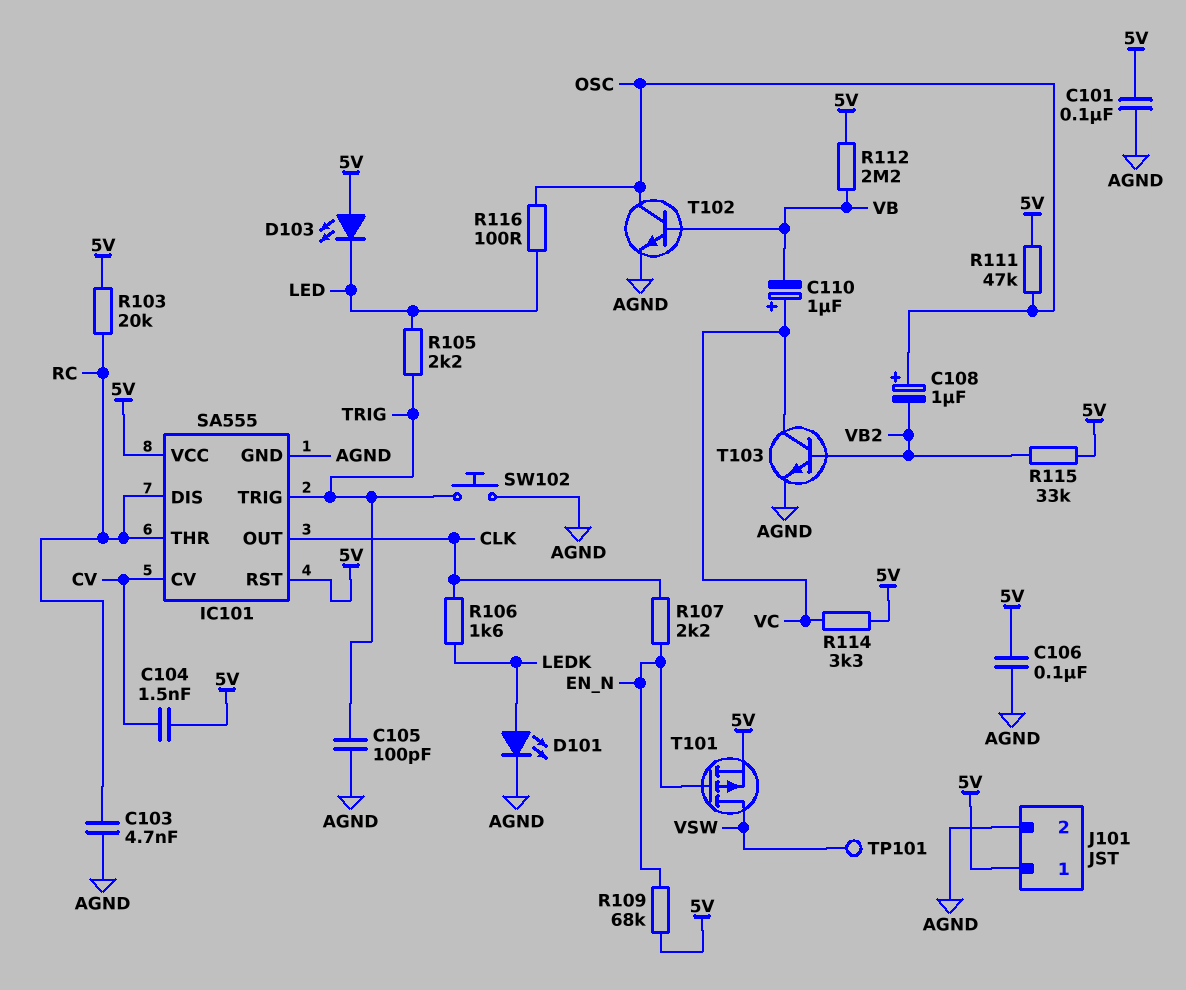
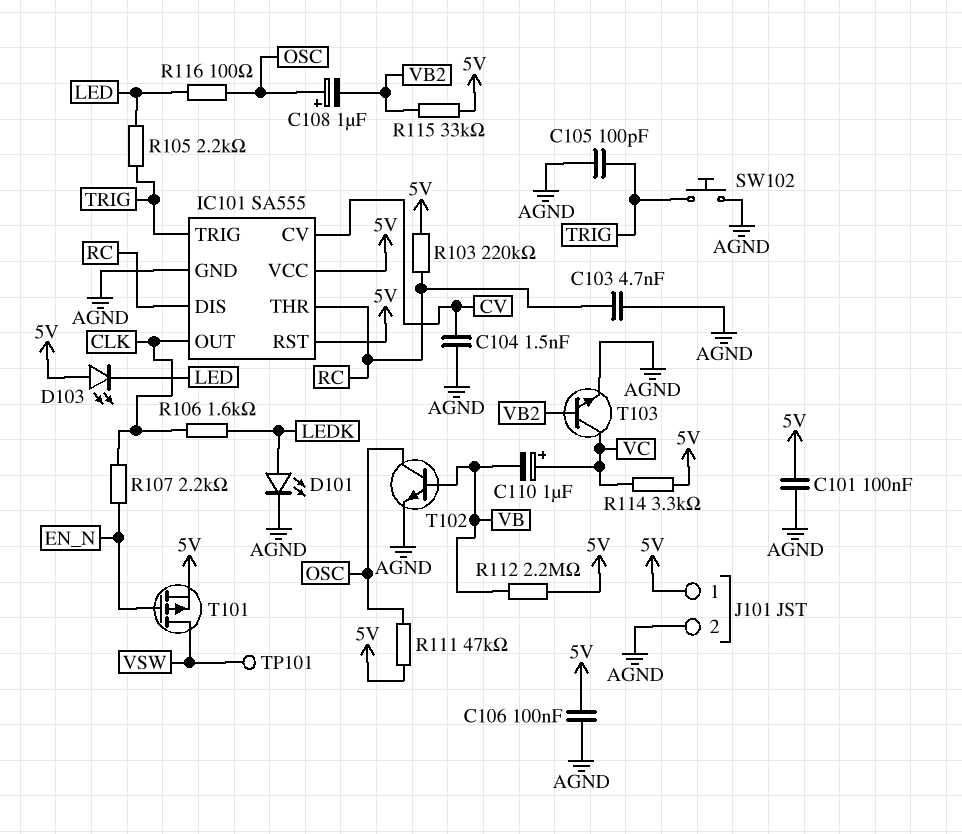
C104: 1.5nF (5V, CV) -> 1.5nF (AGND, CV)
R103: 20k (5V, RC) -> 220k (5V, RC)
R109: 68k (5V, EN_N) -> none

